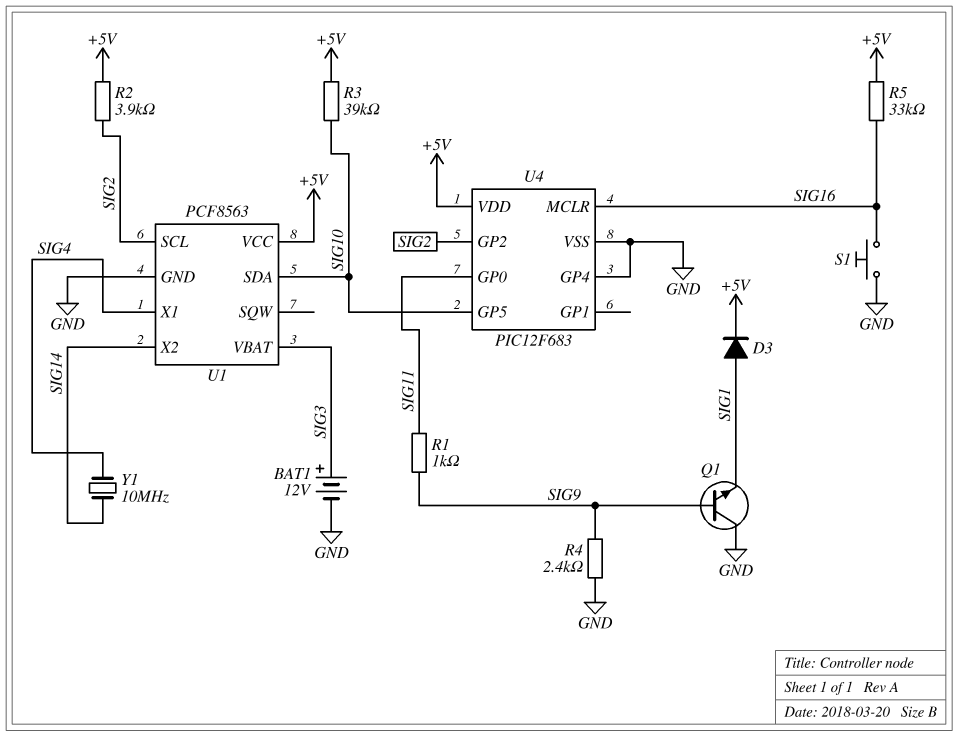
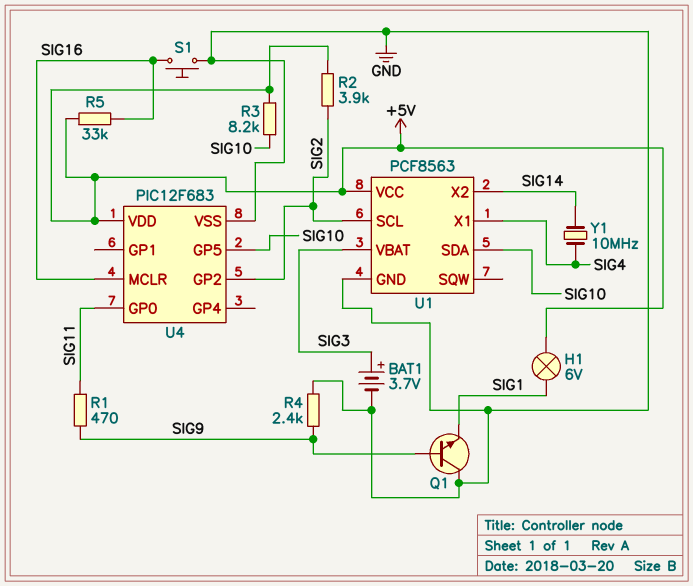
BAT1: 12V (plus SIG3, minus GND) -> 3.7V (plus SIG3, minus GND)
D3: diode (A SIG1, K +5V) -> none
H1: none -> lamp 6V (+5V, SIG1)
R1: 1k (SIG9, SIG11) -> 470 (SIG9, SIG11)
R3: 39k (+5V, SIG10) -> 8.2k (+5V, SIG10)
U4 pin GP4: GND -> none

